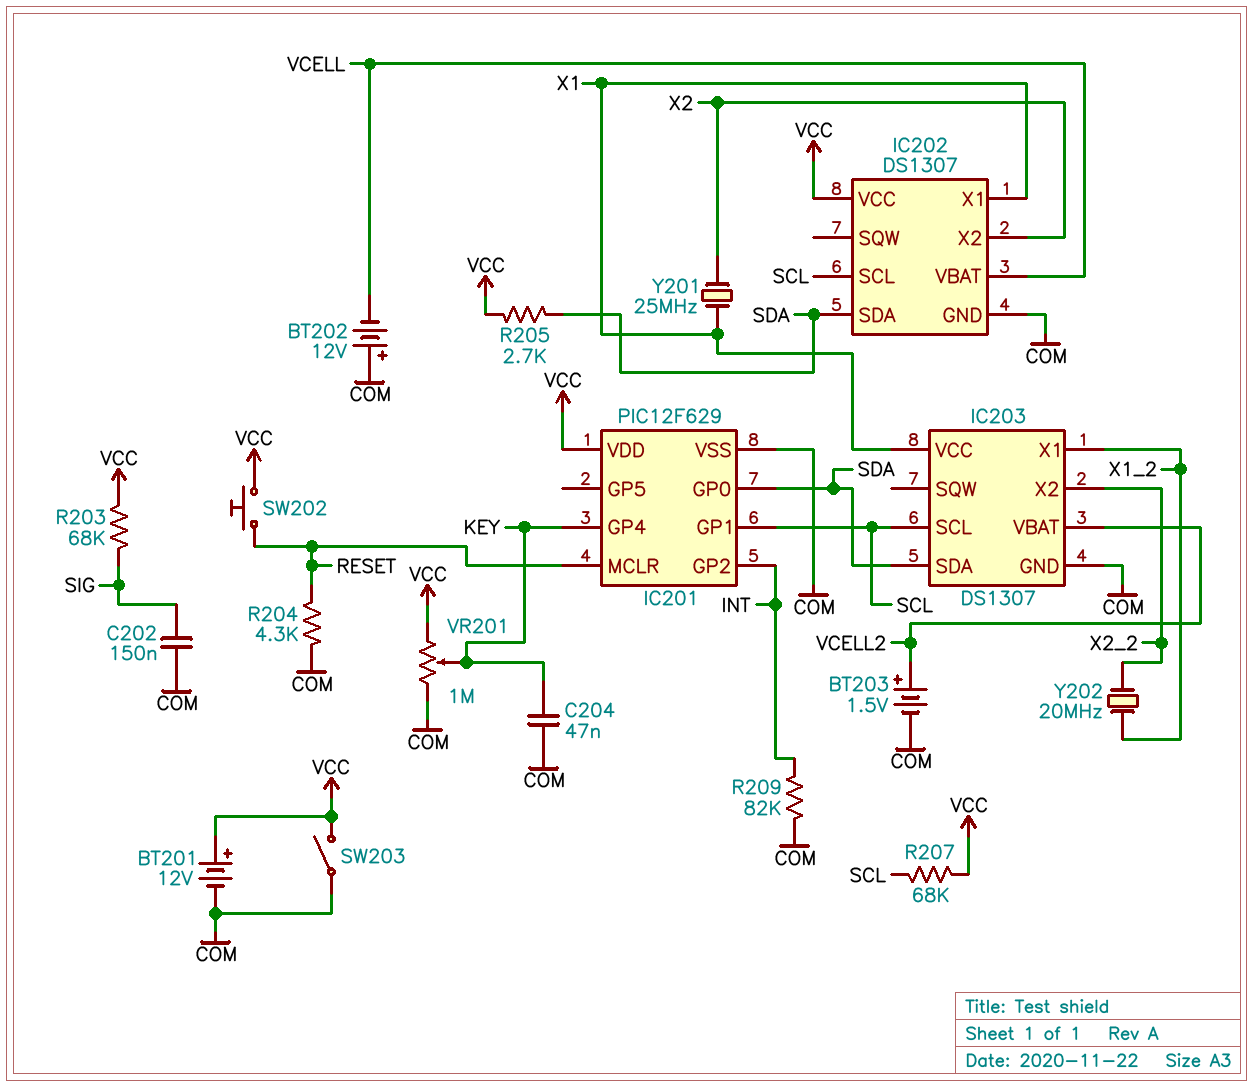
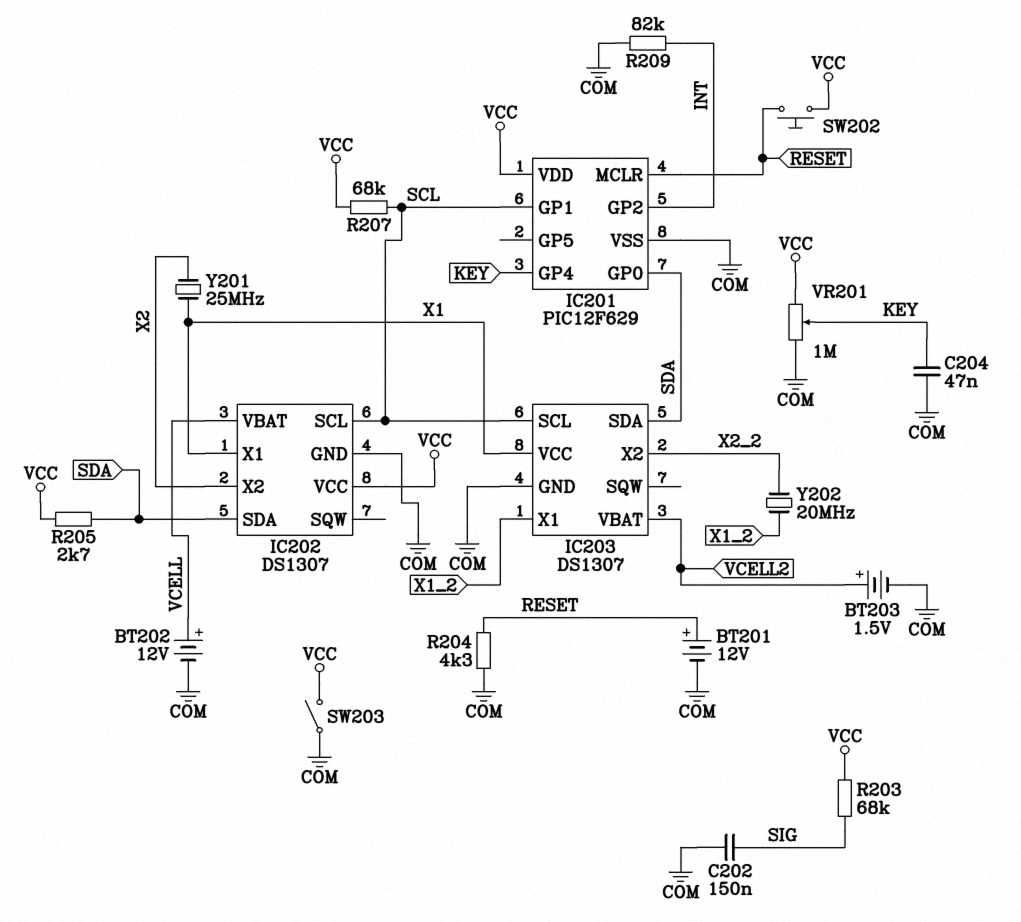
BT201: 12V (plus VCC, minus COM) -> 12V (plus RESET, minus COM)
BT202: 12V (plus COM, minus VCELL) -> 12V (plus VCELL, minus COM)

